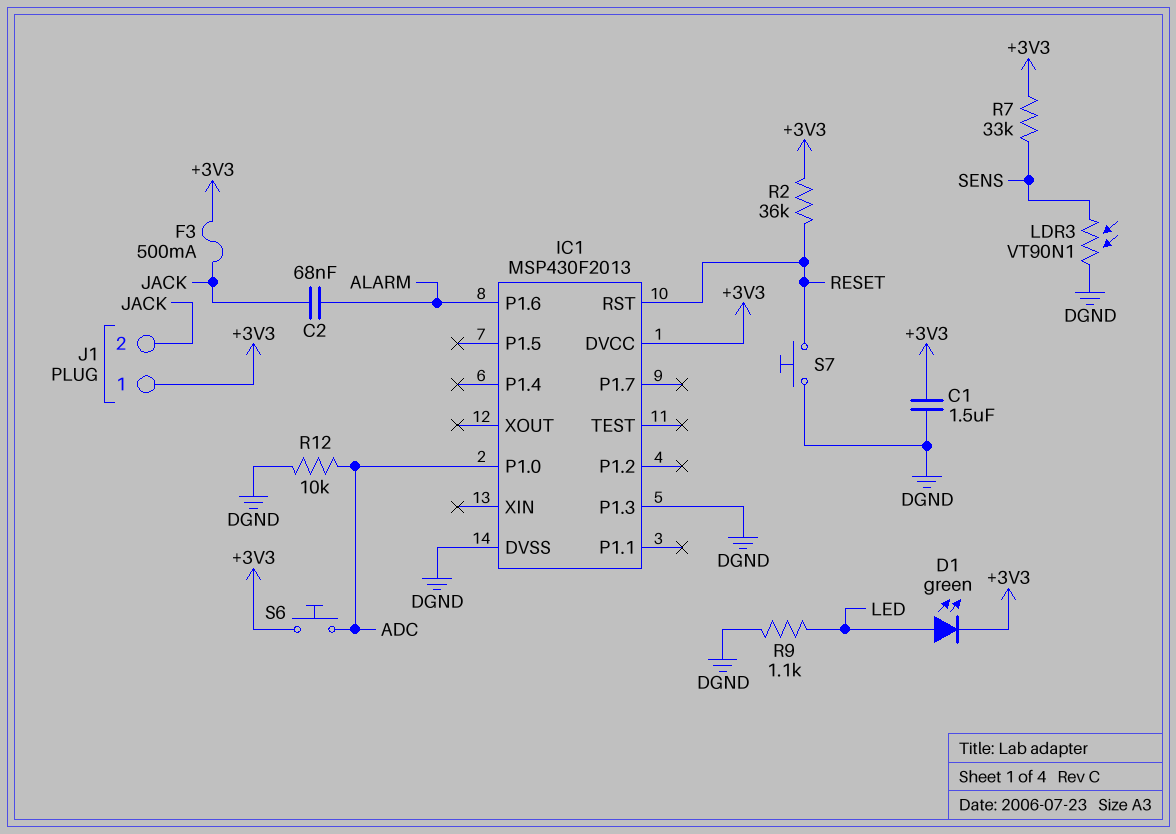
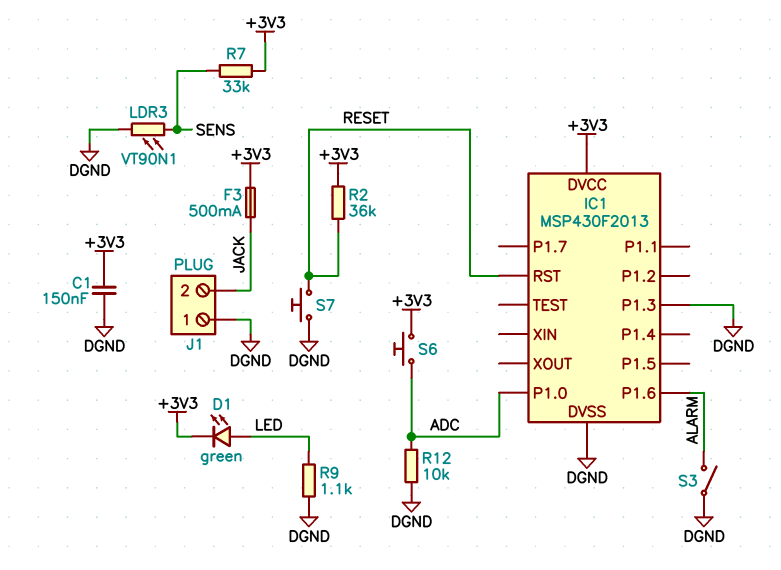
C1: 1.5uF (+3V3, DGND) -> 150nF (+3V3, DGND)
C2: 68nF (ALARM, JACK) -> none
J1 pin 1: +3V3 -> DGND
S3: none -> switch (ALARM, DGND)

